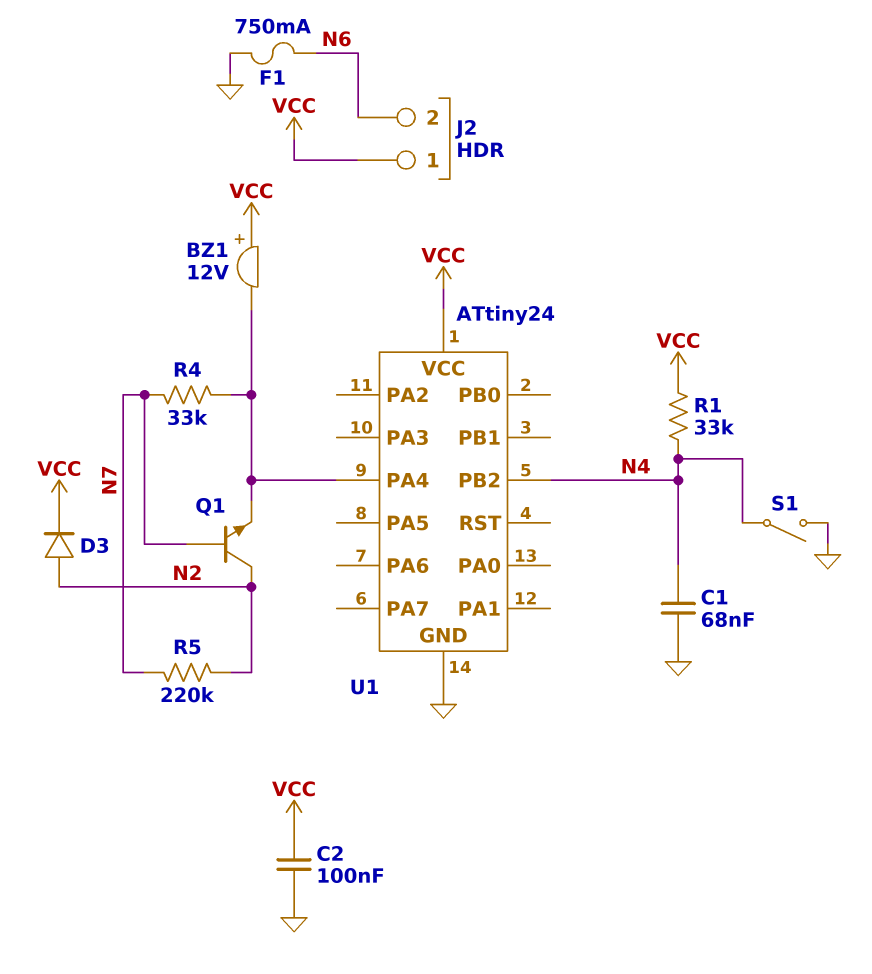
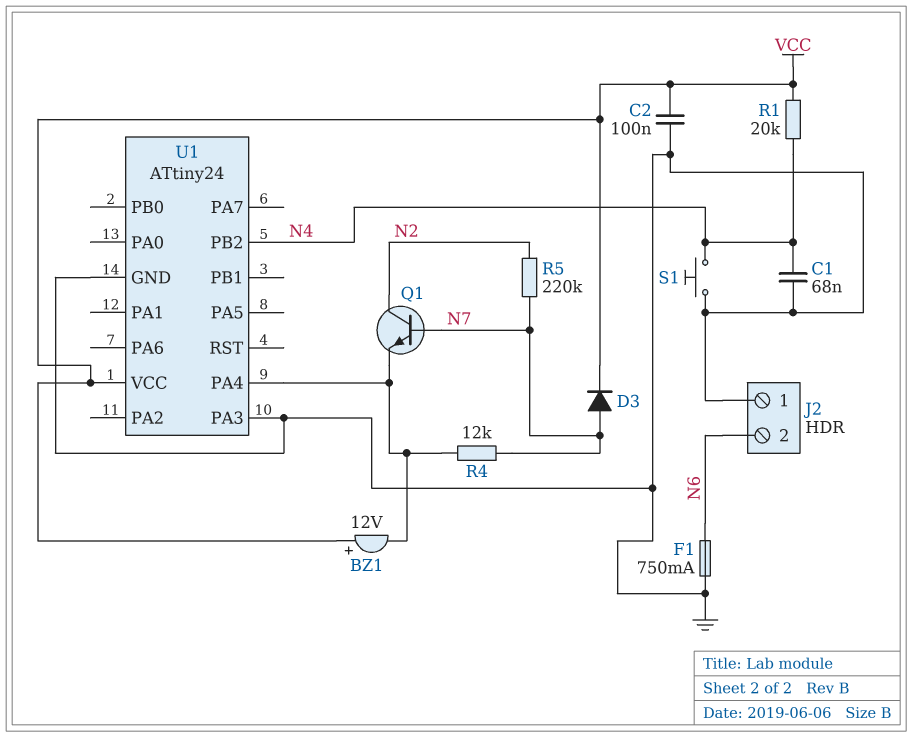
D3: diode (A N2, K VCC) -> diode (A N7, K VCC)
J2 pin 1: VCC -> GND
R1: 33k (N4, VCC) -> 20k (N4, VCC)
R4: 33k (N7, U1/PA4) -> 12k (N7, U1/PA4)
S1: switch (GND, N4) -> button (GND, N4)
U1 pin PA3: none -> GND

